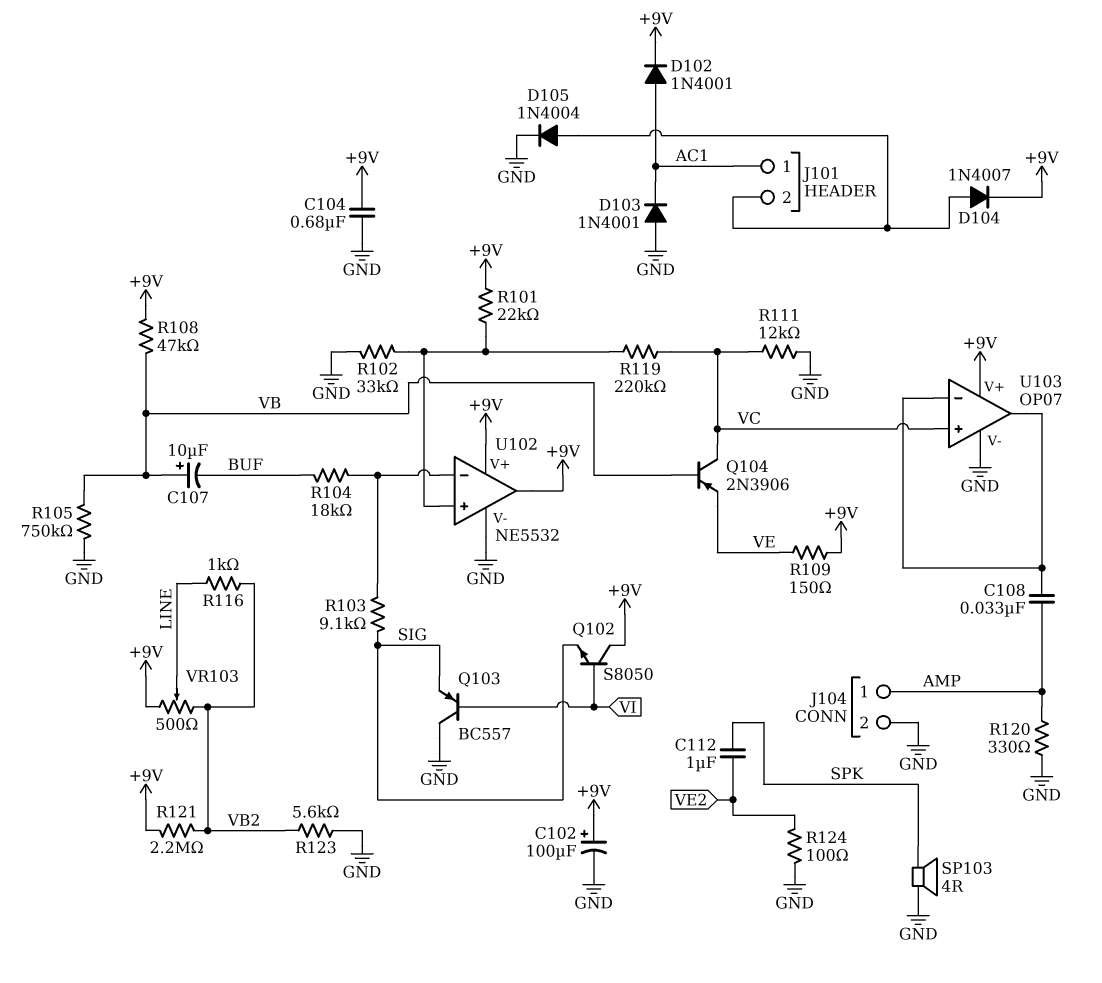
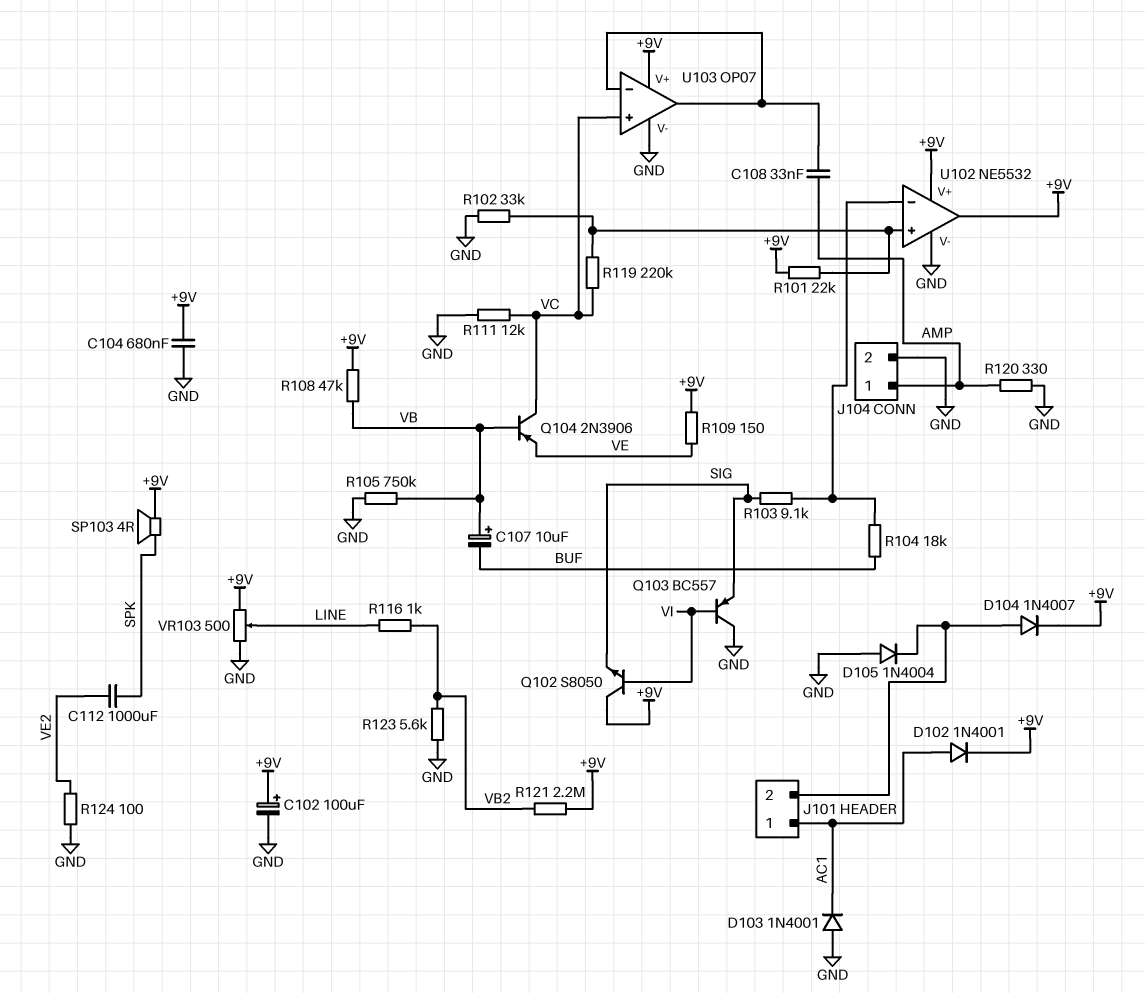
C112: 1uF (SPK, VE2) -> 1000uF (SPK, VE2)
D105: diode 1N4004 (A J101/2, K GND) -> diode 1N4004 (A GND, K J101/2)
SP103: speaker 4R (GND, SPK) -> speaker 4R (+9V, SPK)
VR103: 500 (+9V, VB2, wiper LINE) -> 500 (+9V, GND, wiper LINE)

